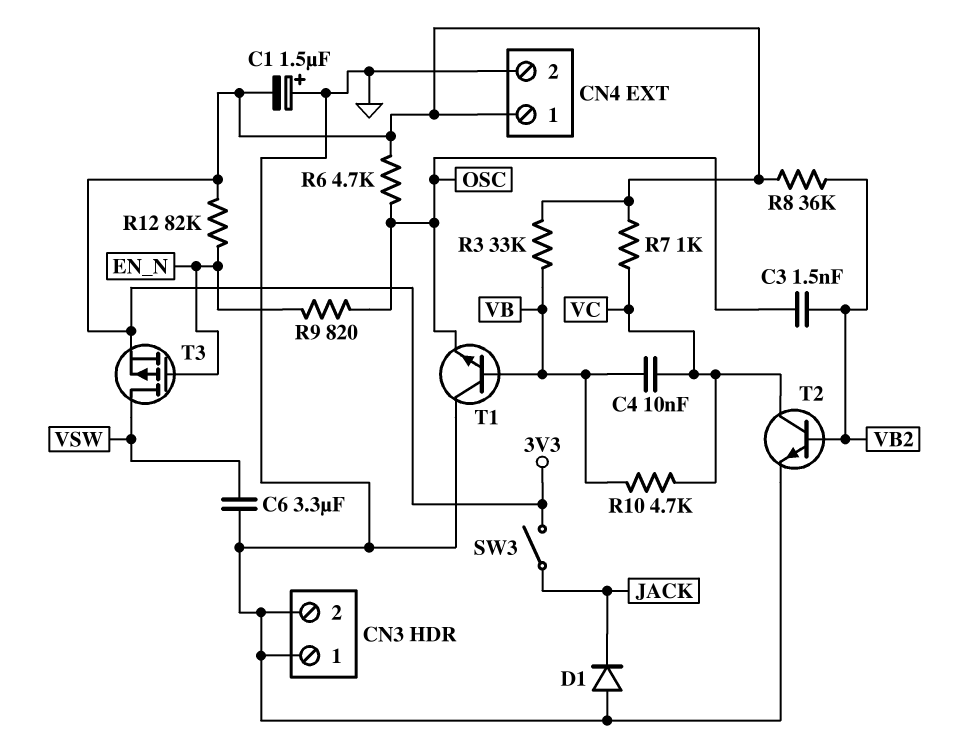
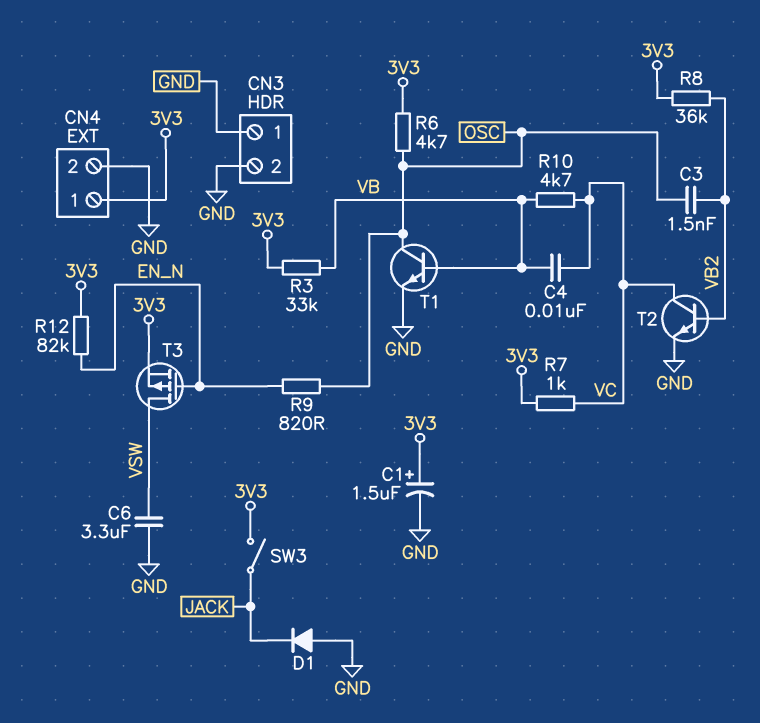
C1: 1.5uF (plus GND, minus 3V3) -> 1.5uF (plus 3V3, minus GND)
T1: NPN (B VB, C GND, E OSC) -> NPN (B VB, C OSC, E GND)

